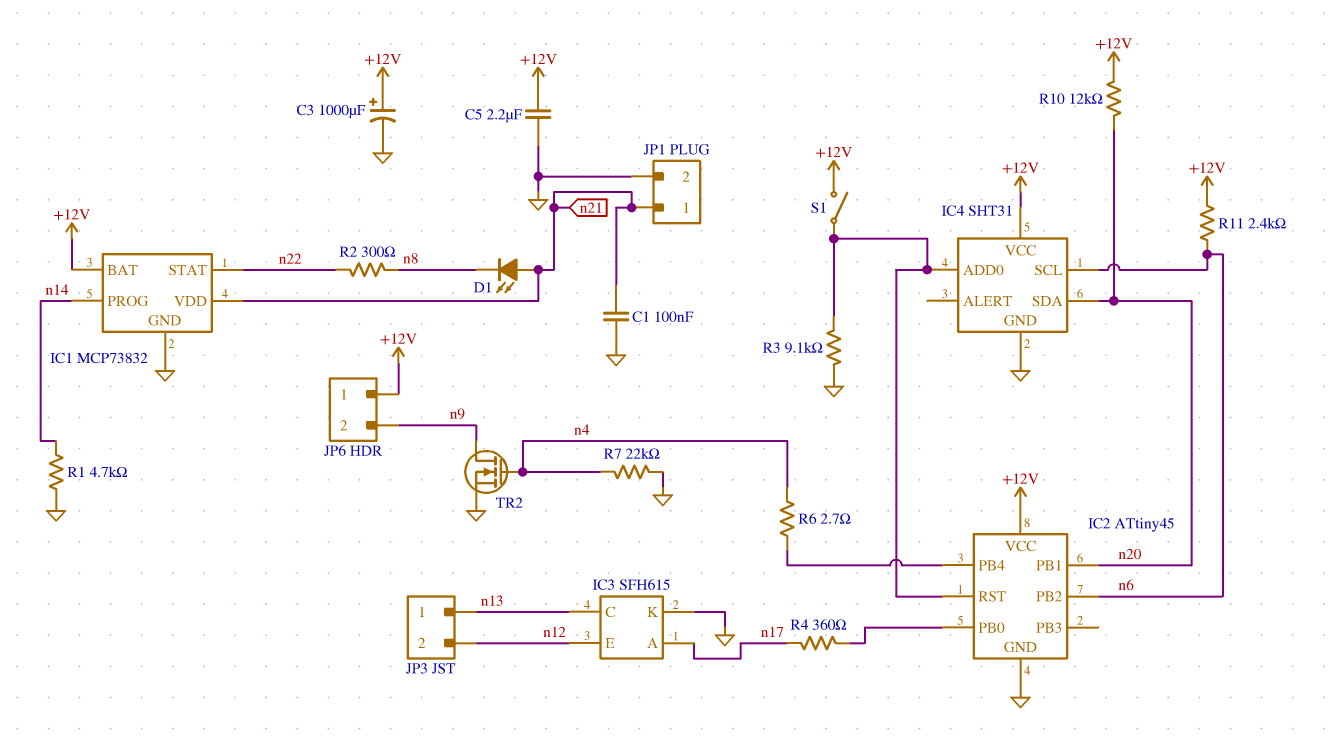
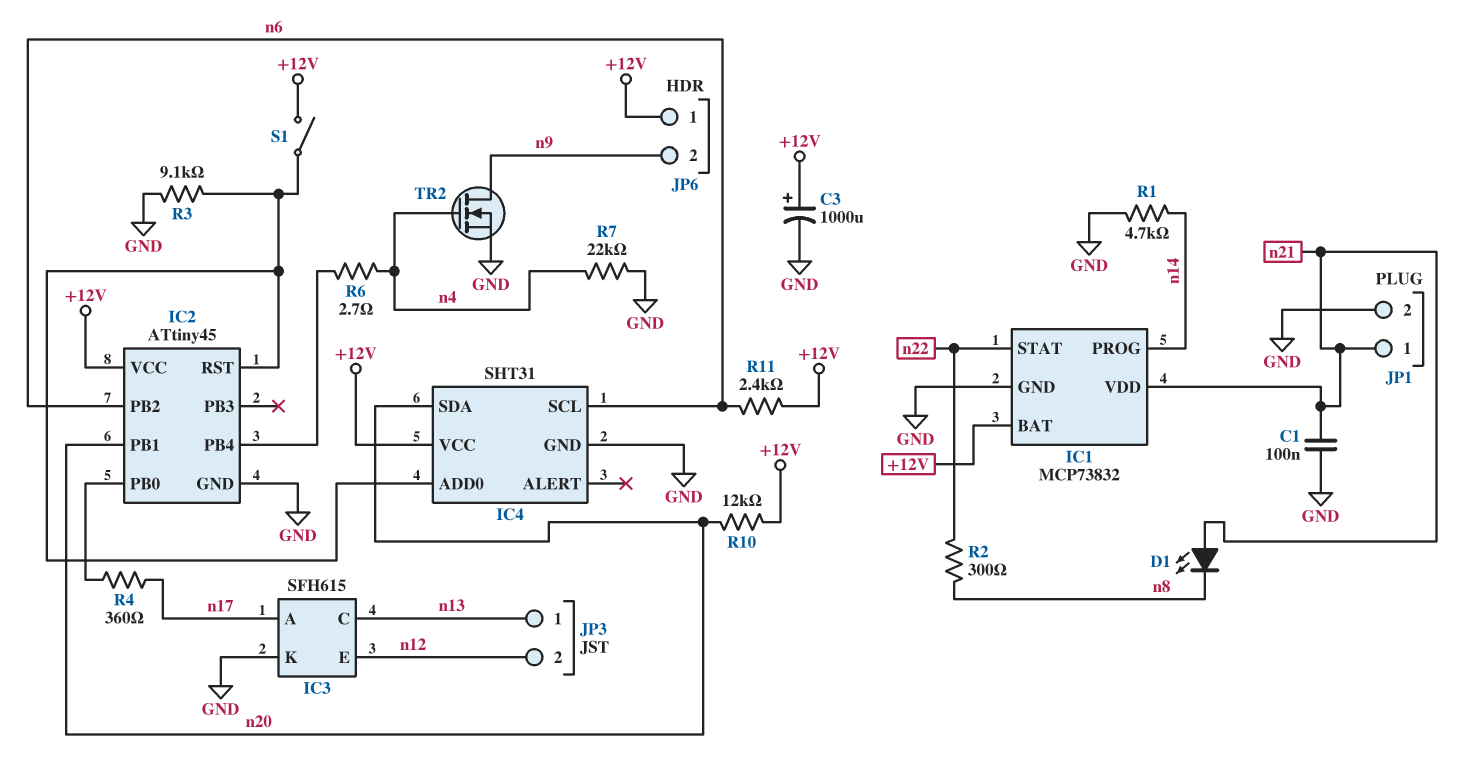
C5: 2.2uF (+12V, GND) -> none

